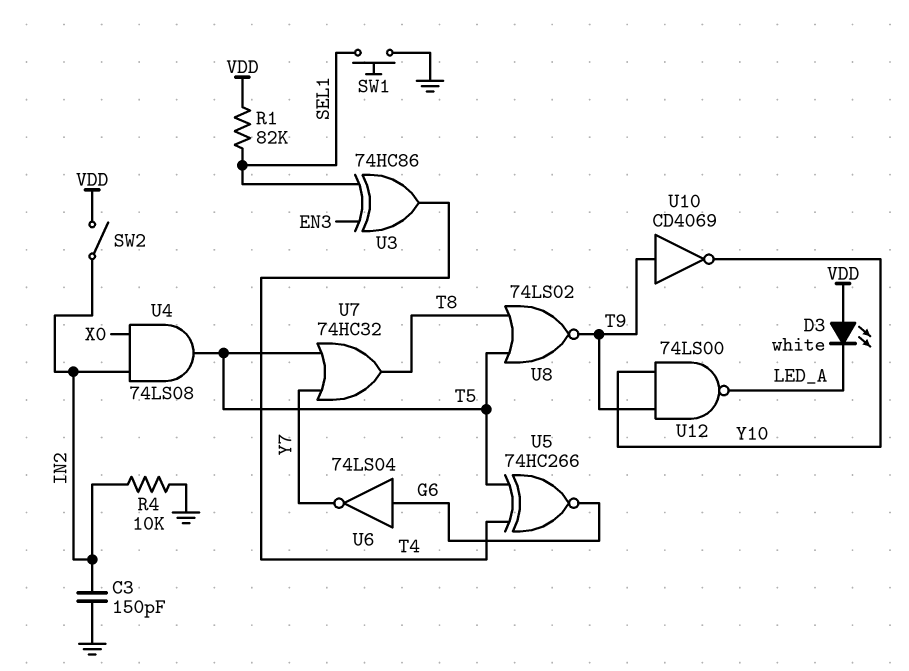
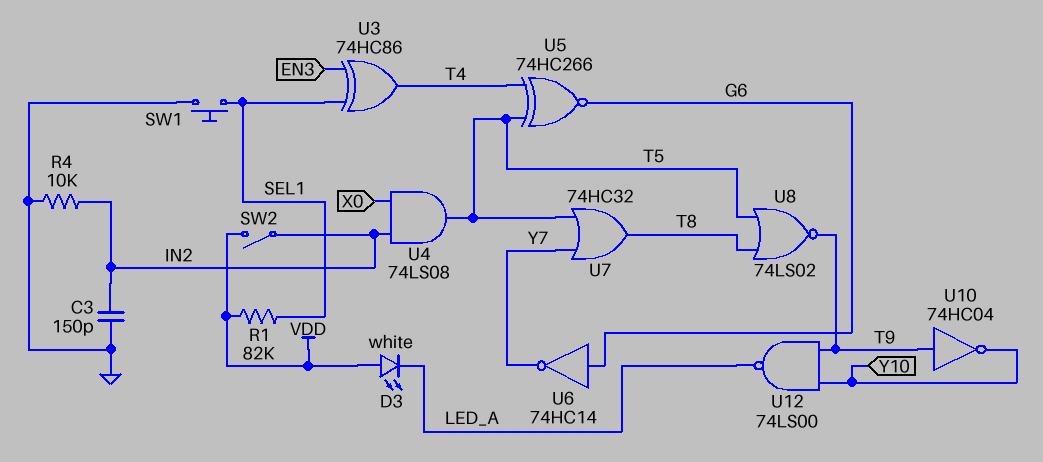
U6: NOT 74LS04 (in G6, out Y7) -> NOT 74HC14 (in G6, out Y7)
U10: NOT CD4069 (in T9, out Y10) -> NOT 74HC04 (in T9, out Y10)

